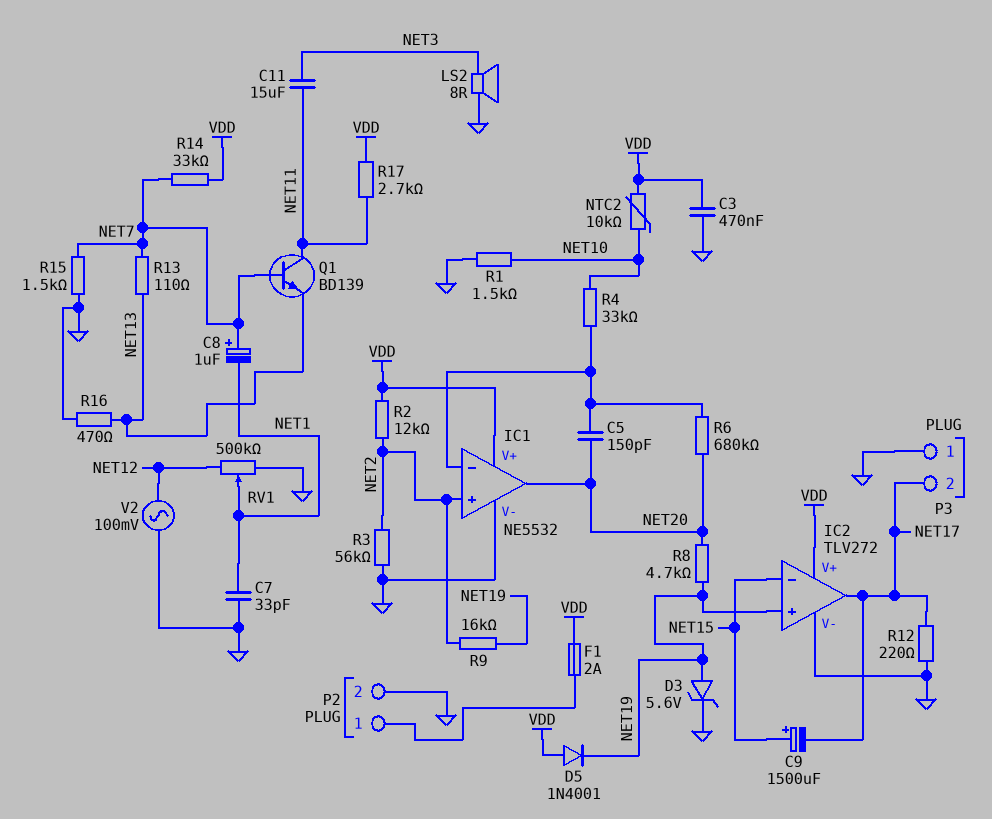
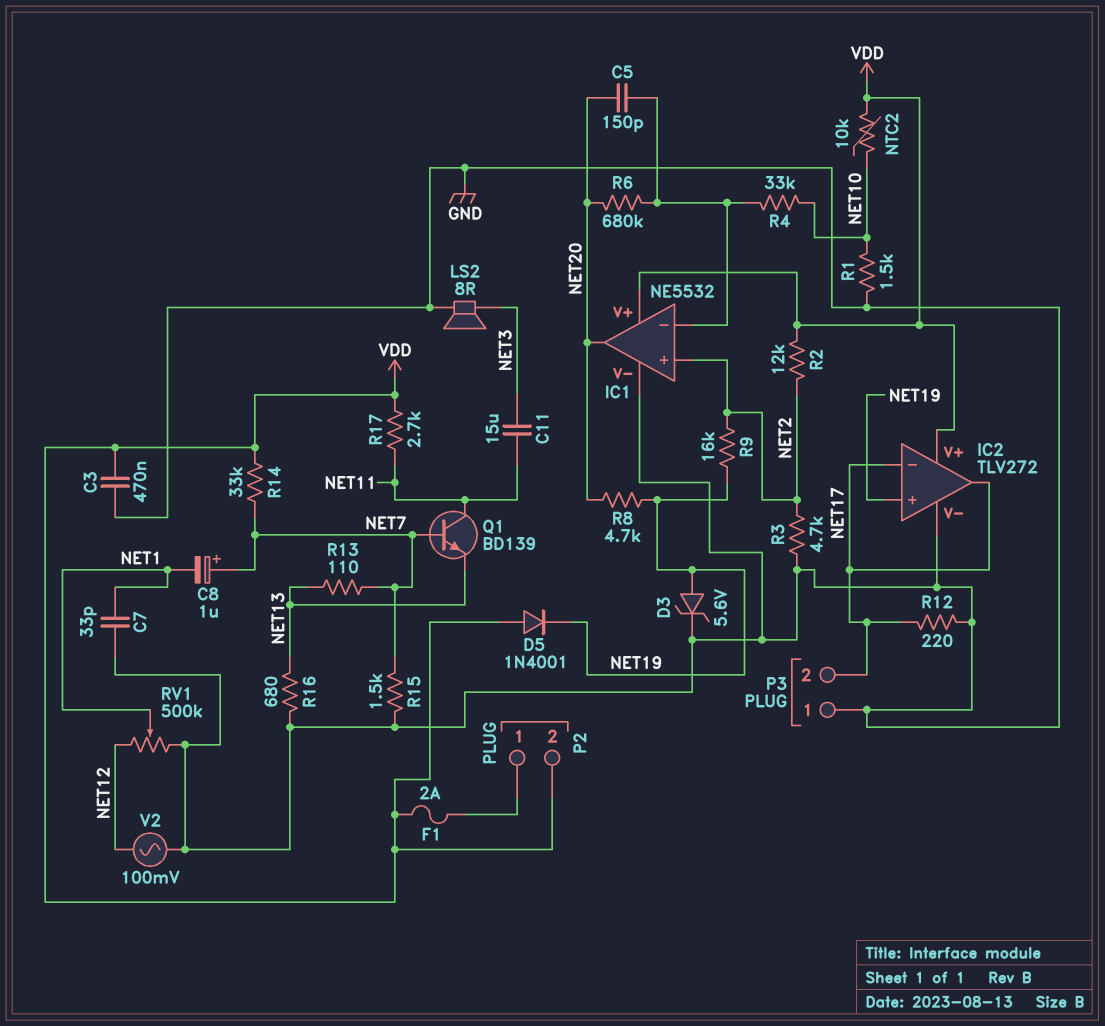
C9: 1500uF (plus NET15, minus NET17) -> none
IC2 pin in-: NET15 -> NET17
P2 pin 2: GND -> VDD
R3: 56k (GND, NET2) -> 4.7k (GND, NET2)
R16: 470 (GND, NET13) -> 680 (GND, NET13)

